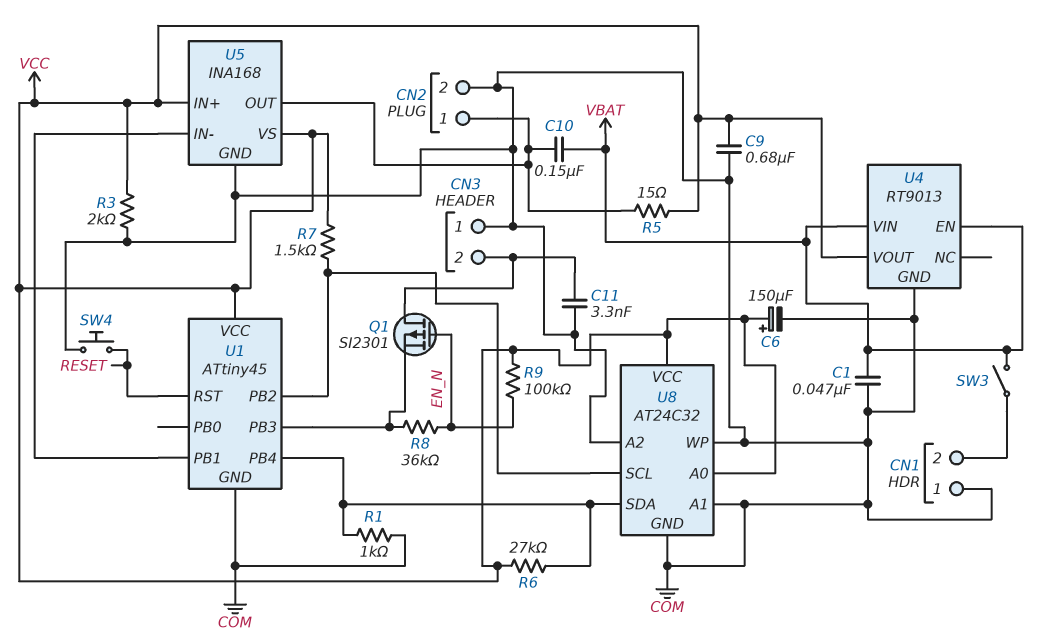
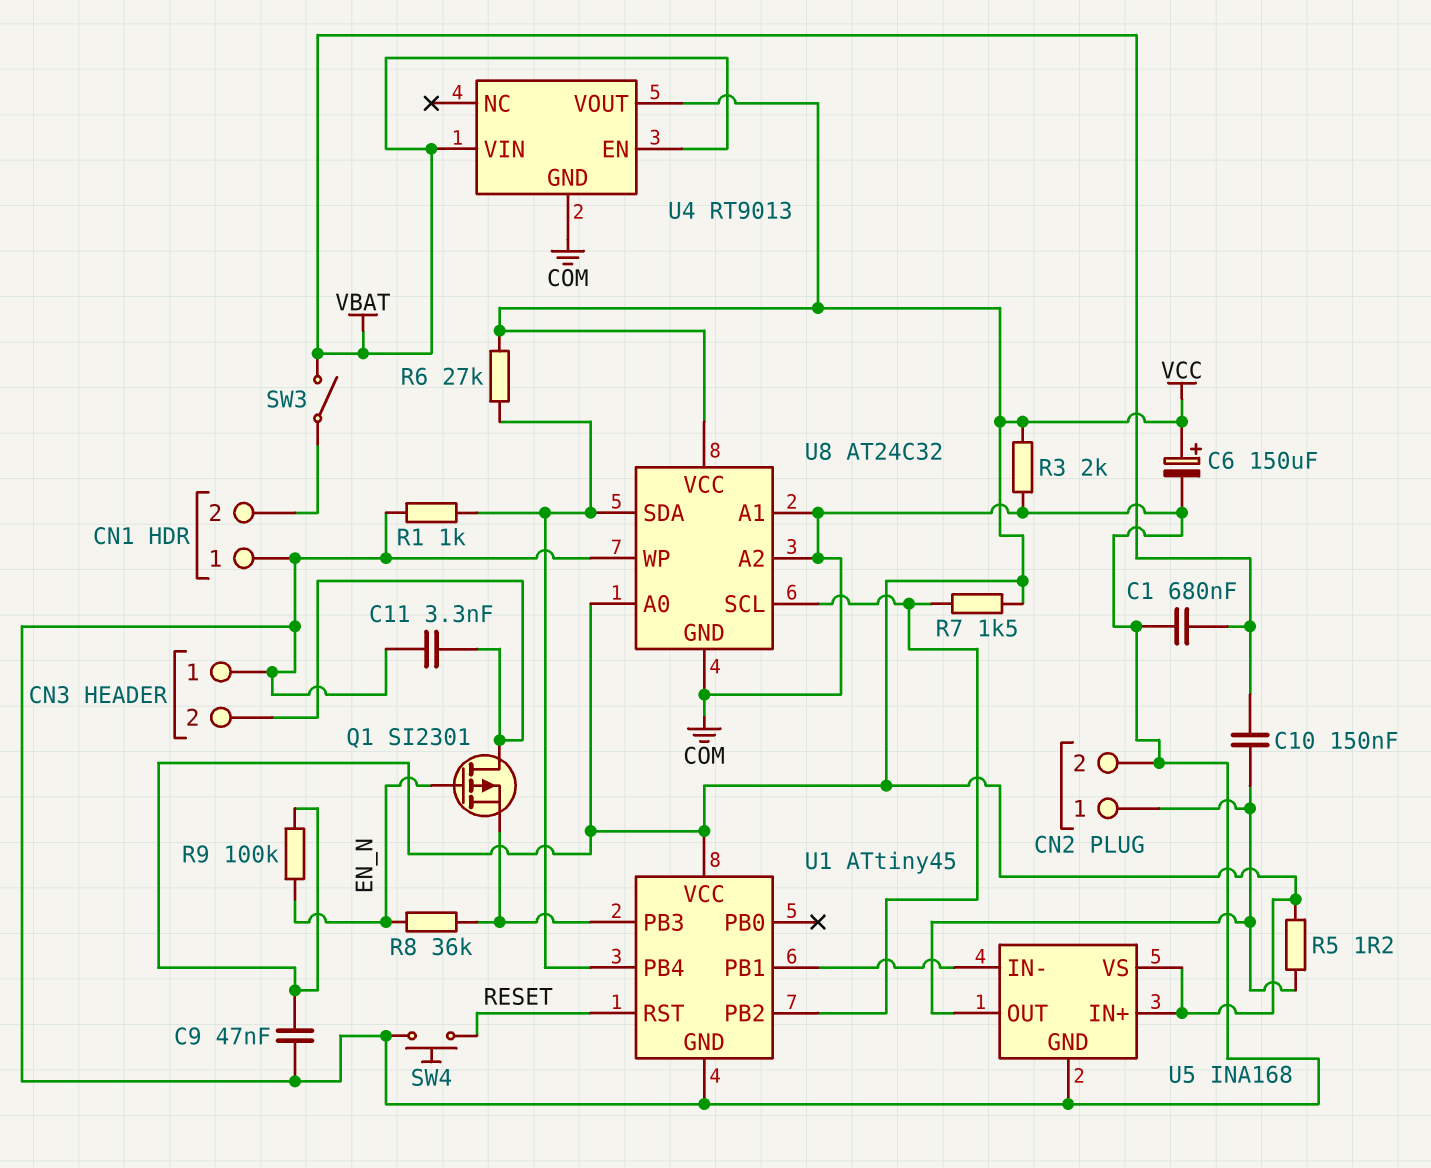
C1: 47nF (COM, VBAT) -> 680nF (COM, VBAT)
C9: 680nF (COM, VCC) -> 47nF (COM, VCC)
R5: 15 (CN2/1, VCC) -> 1.2 (CN2/1, VCC)

